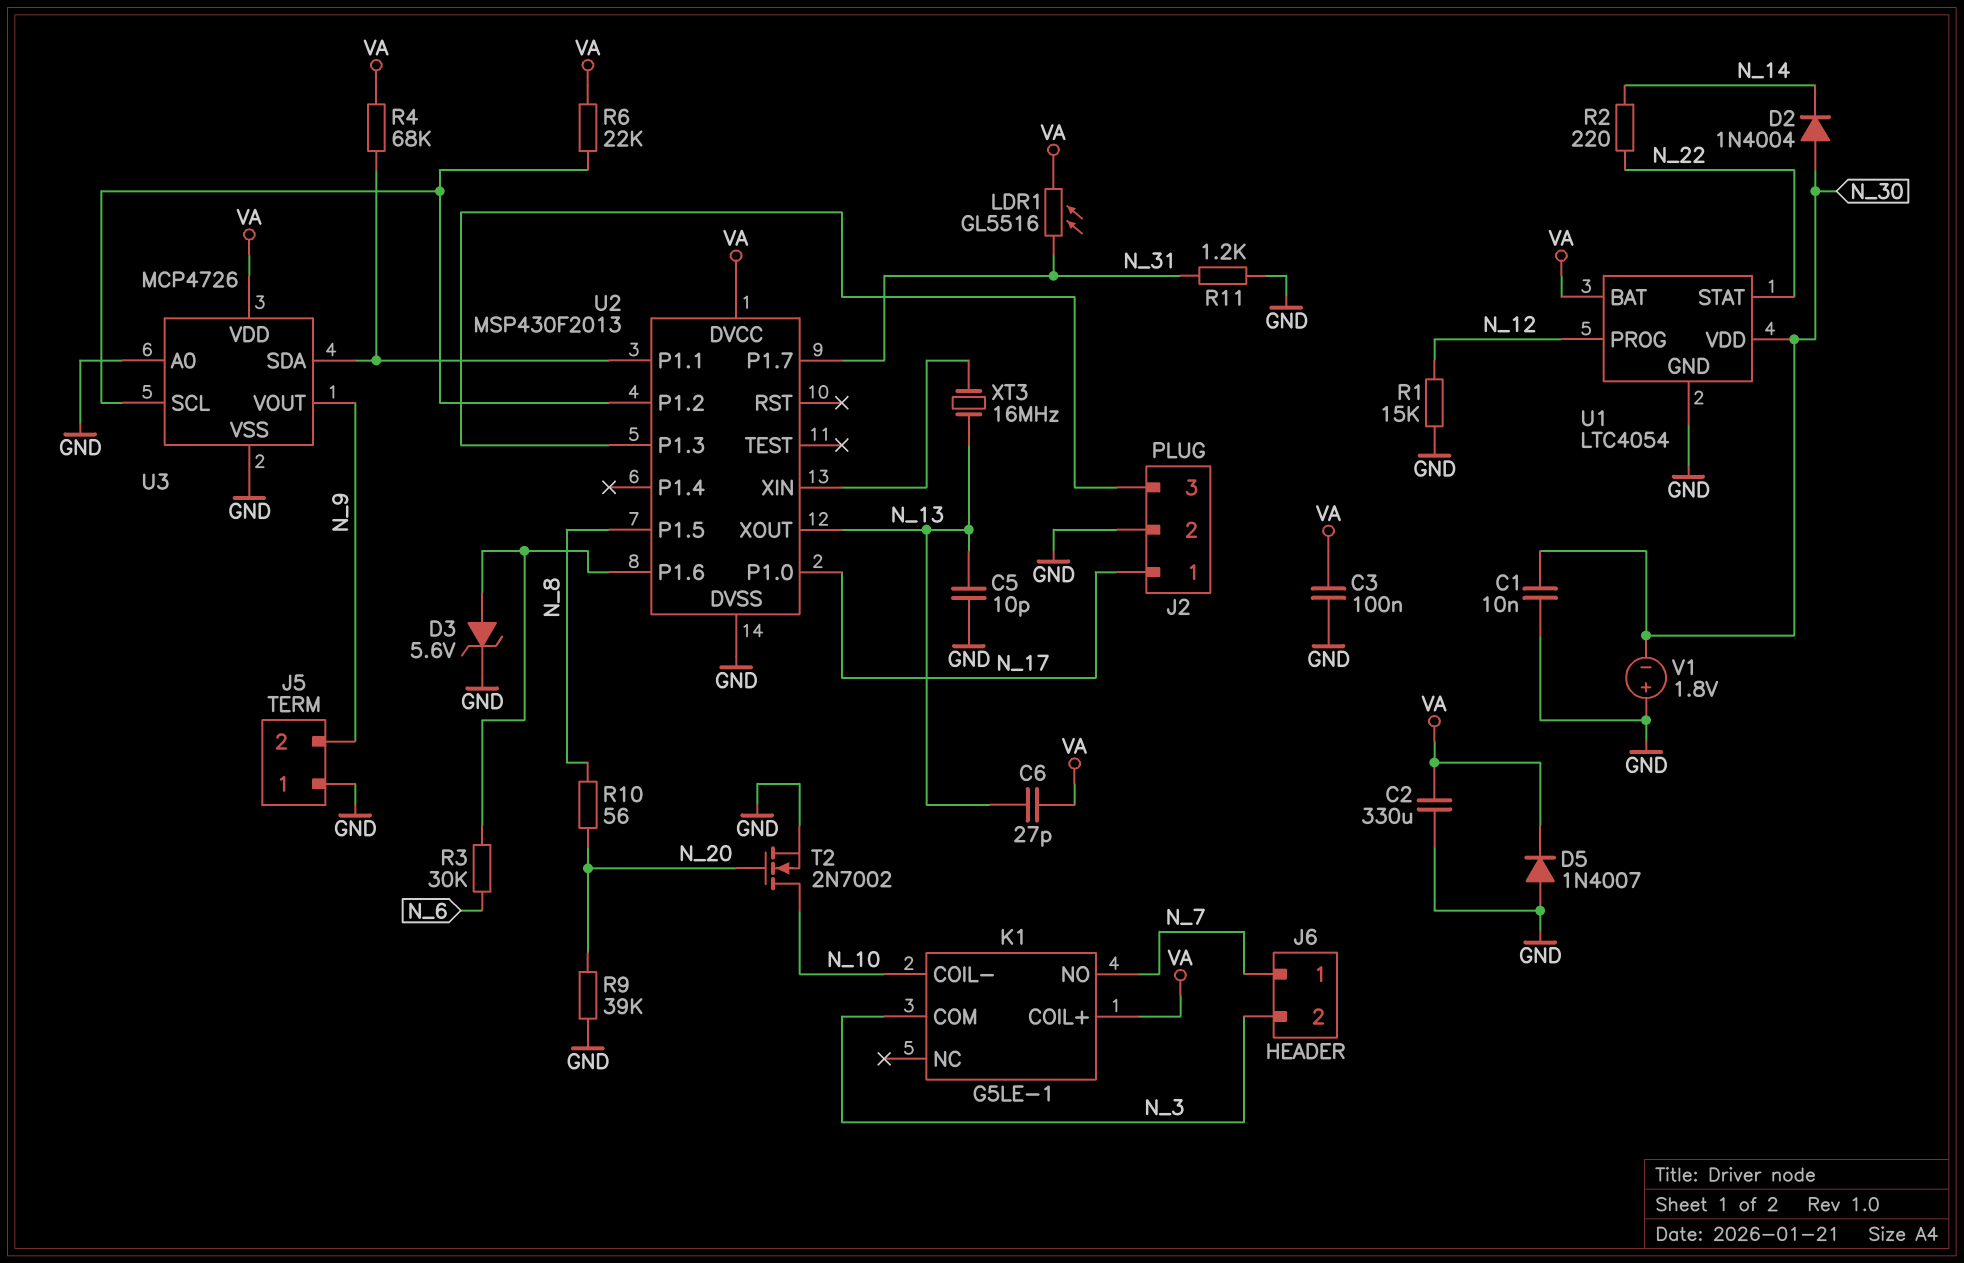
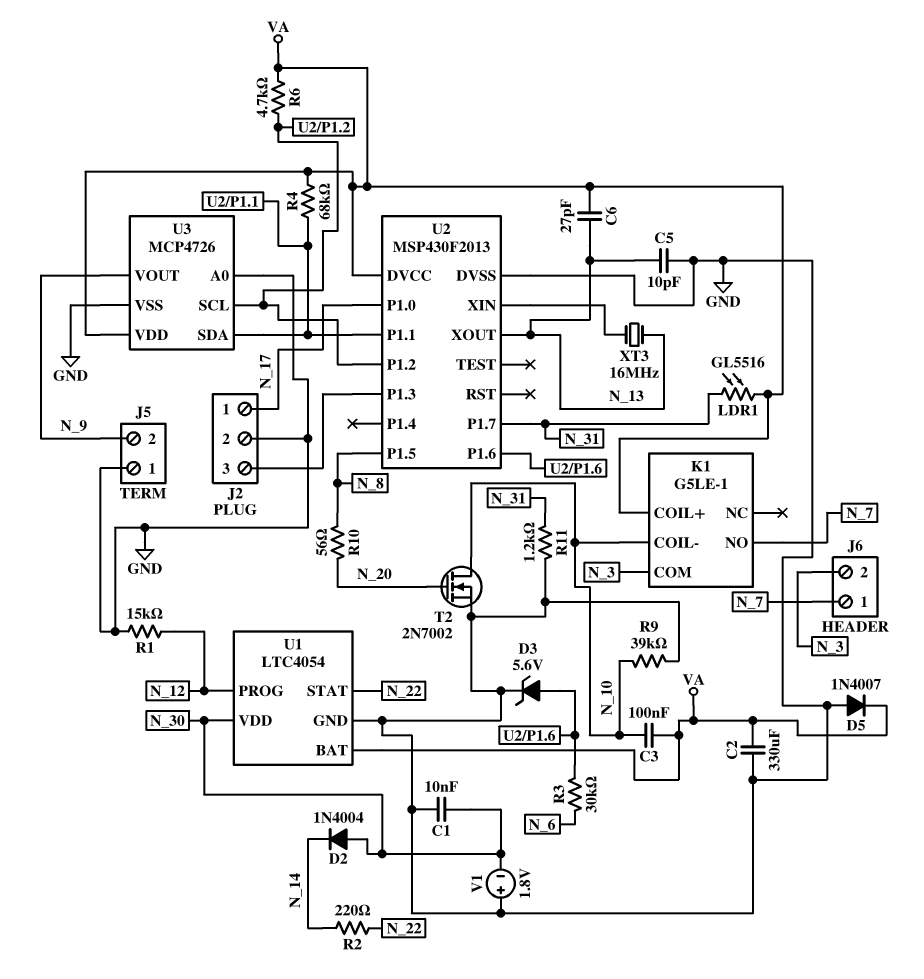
C3: 100nF (GND, VA) -> 100nF (N_10, VA)
R6: 22k (U2/P1.2, VA) -> 4.7k (U2/P1.2, VA)
R9: 39k (GND, N_20) -> 39k (GND, N_10)

